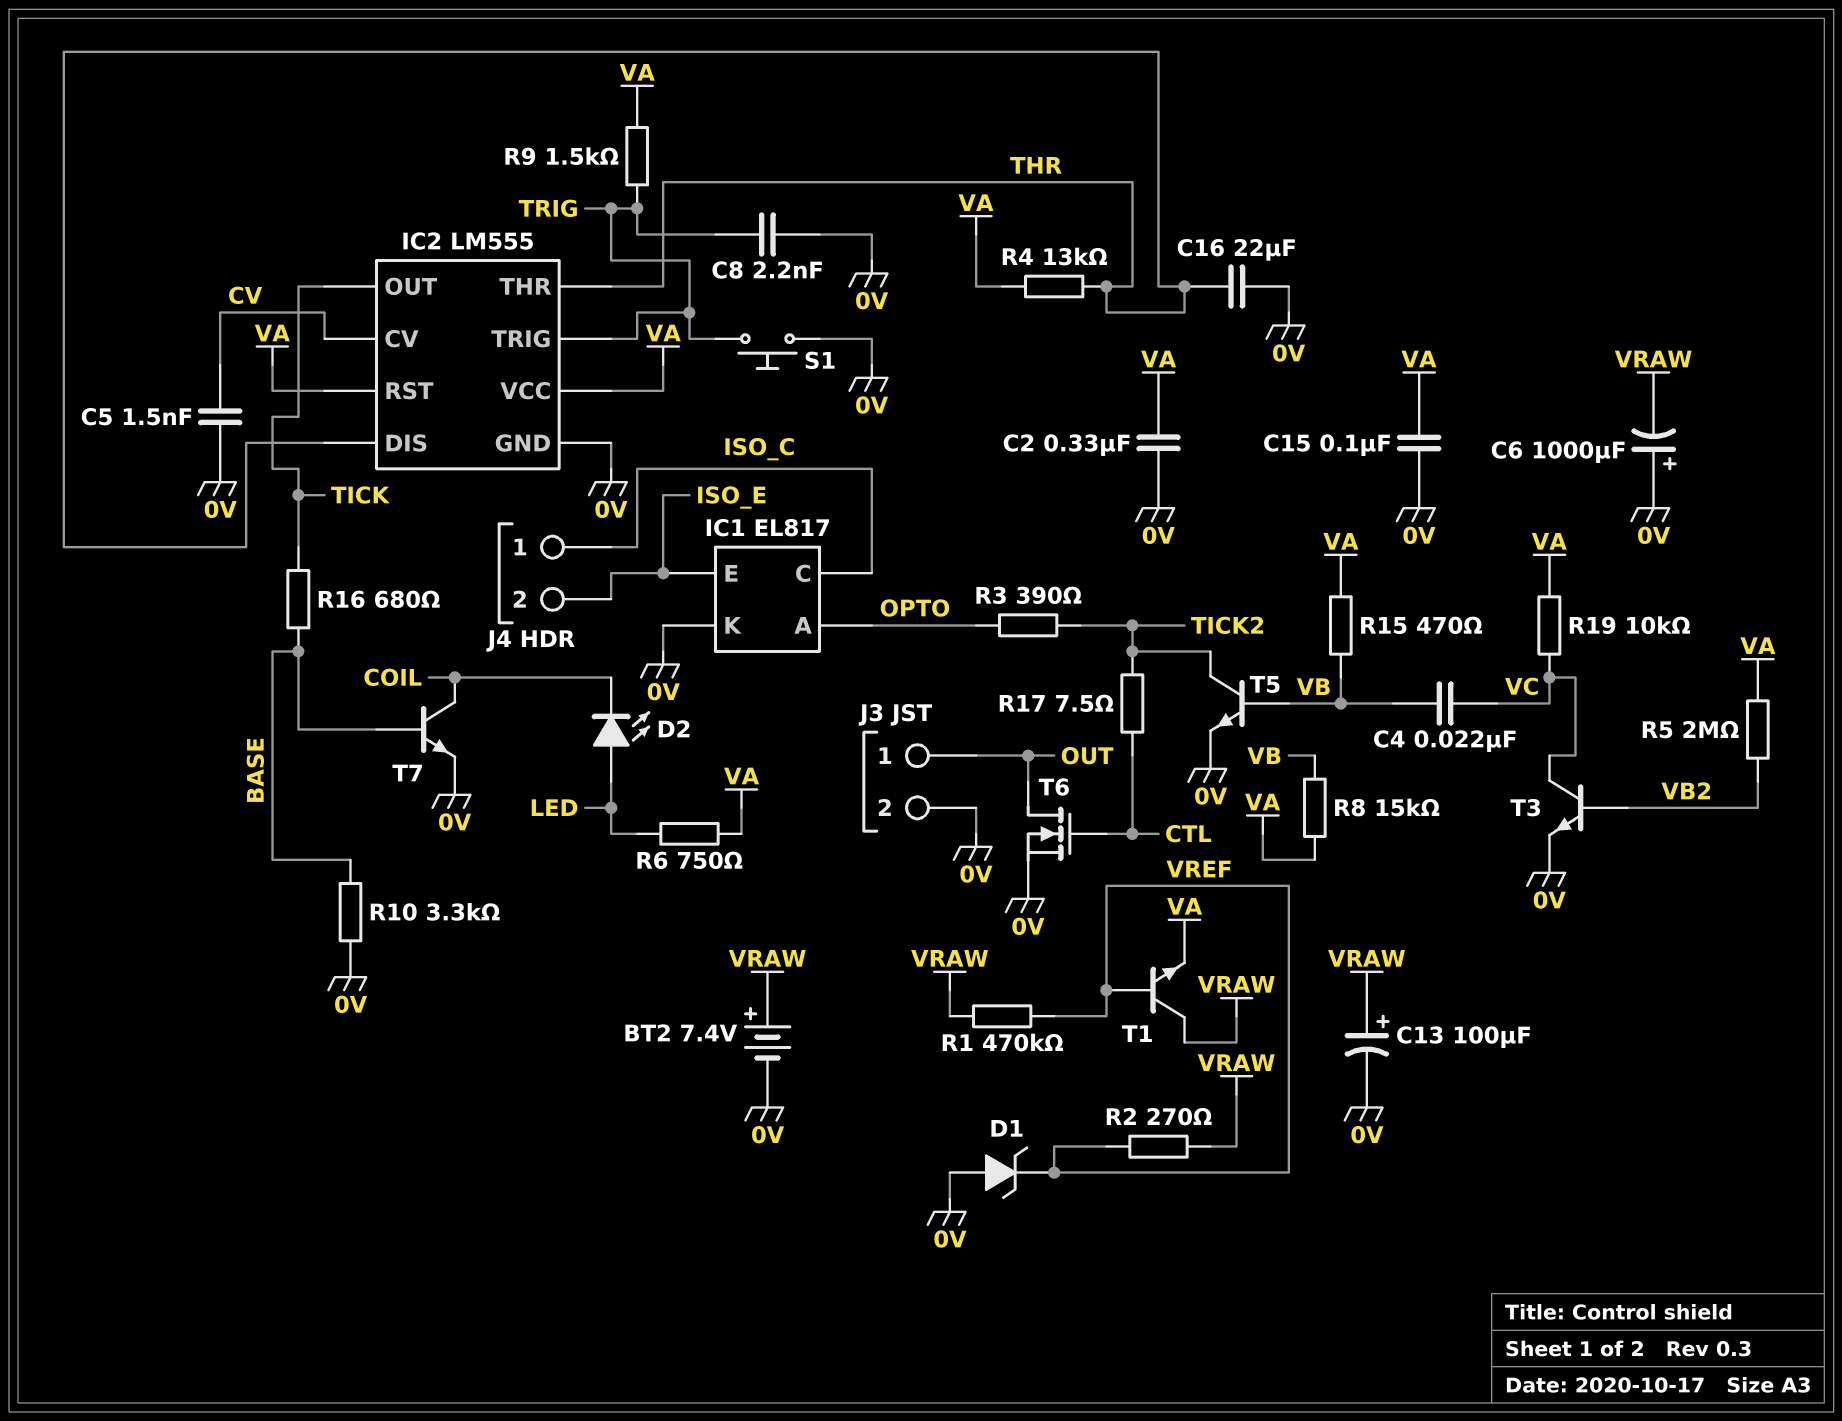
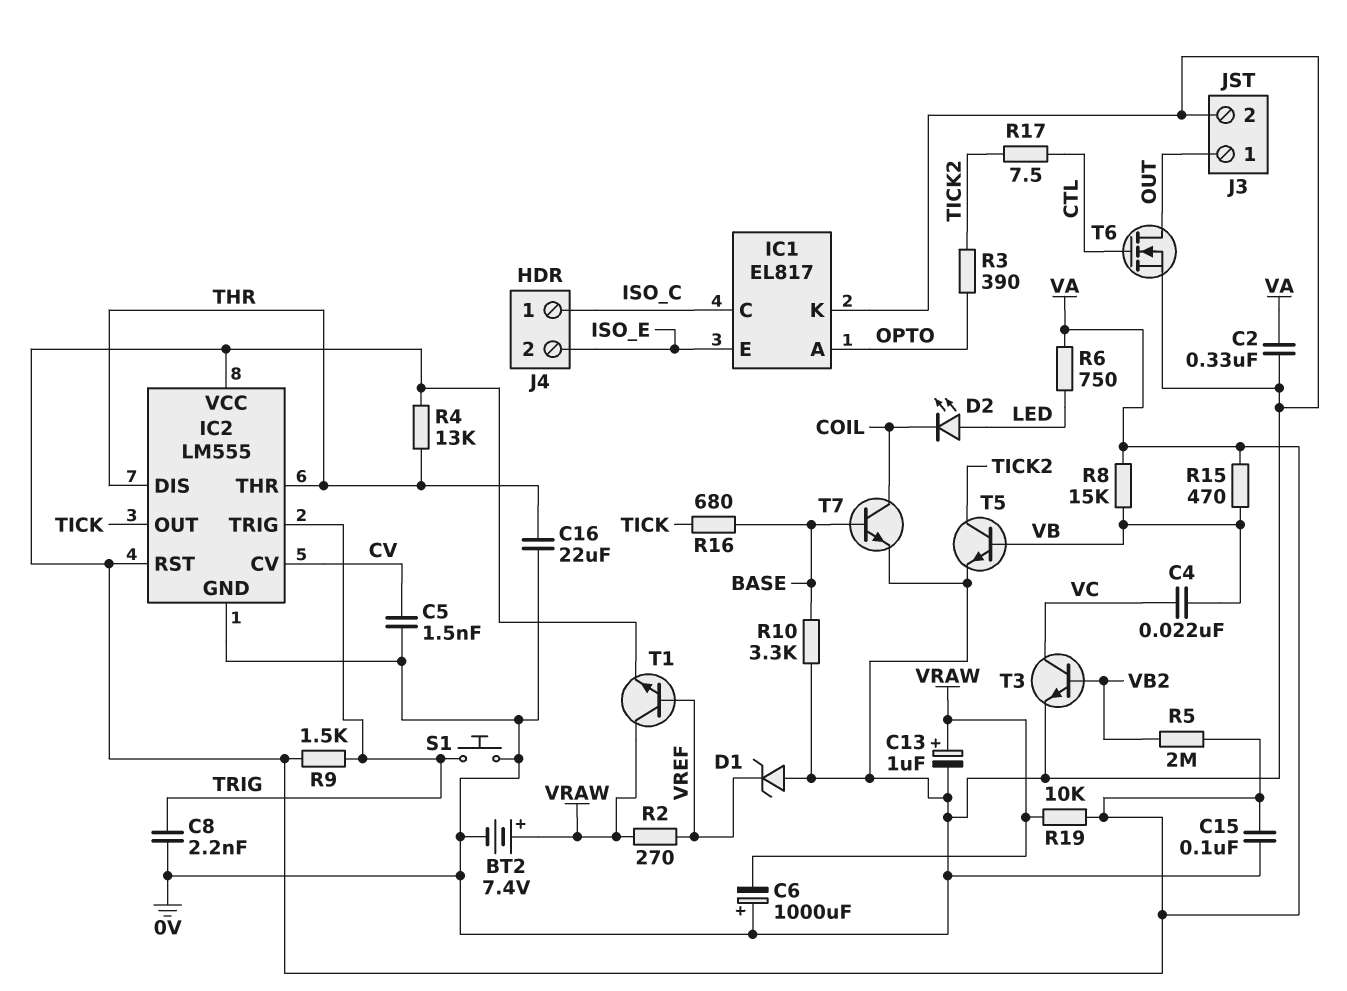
C13: 100uF (plus VRAW, minus 0V) -> 1uF (plus VRAW, minus 0V)
R1: 470k (VRAW, VREF) -> none
R19: 10k (VA, VC) -> 10k (VA, VRAW)

